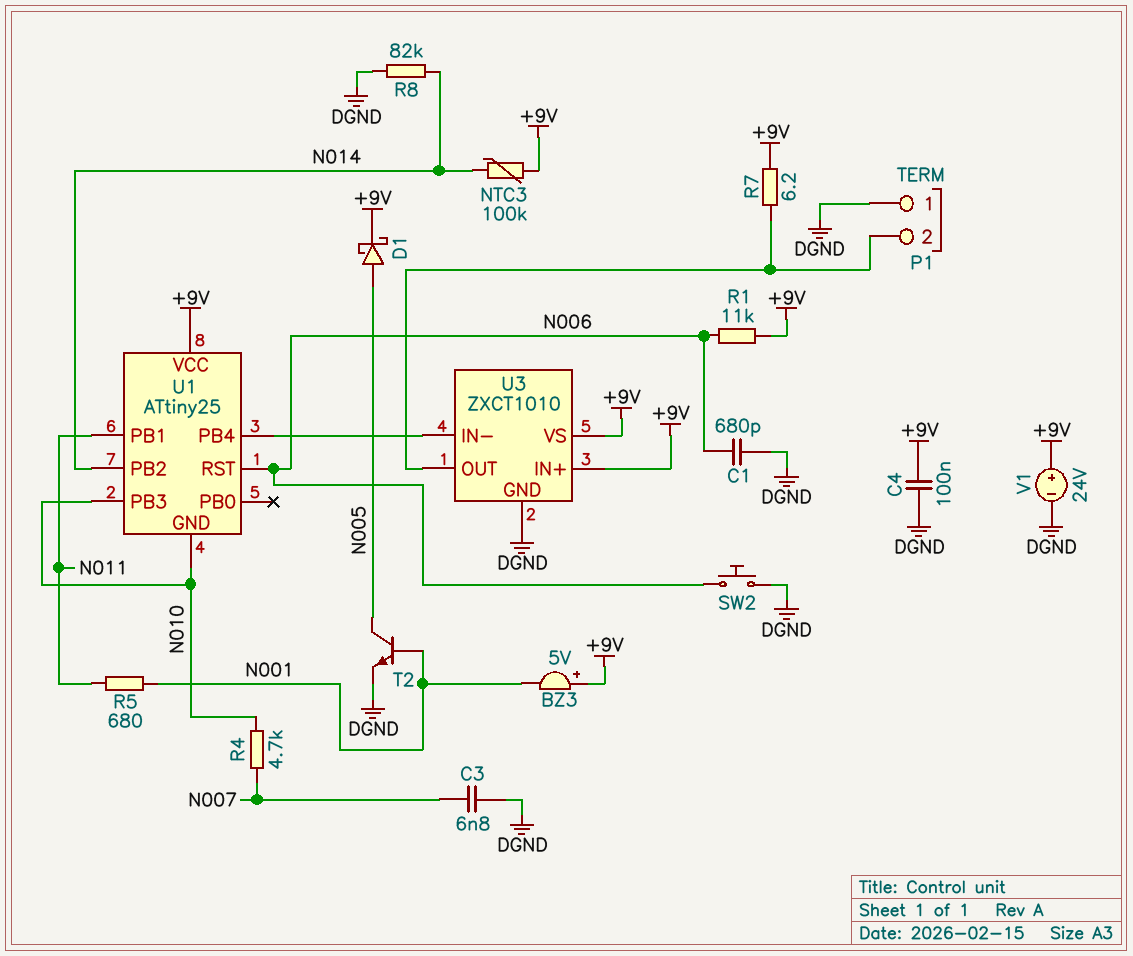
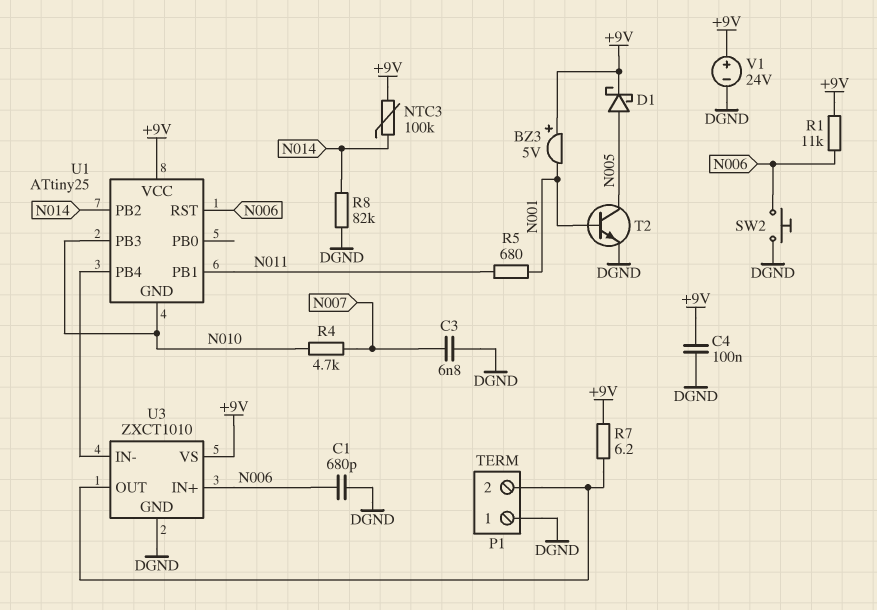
U3 pin IN+: +9V -> N006

